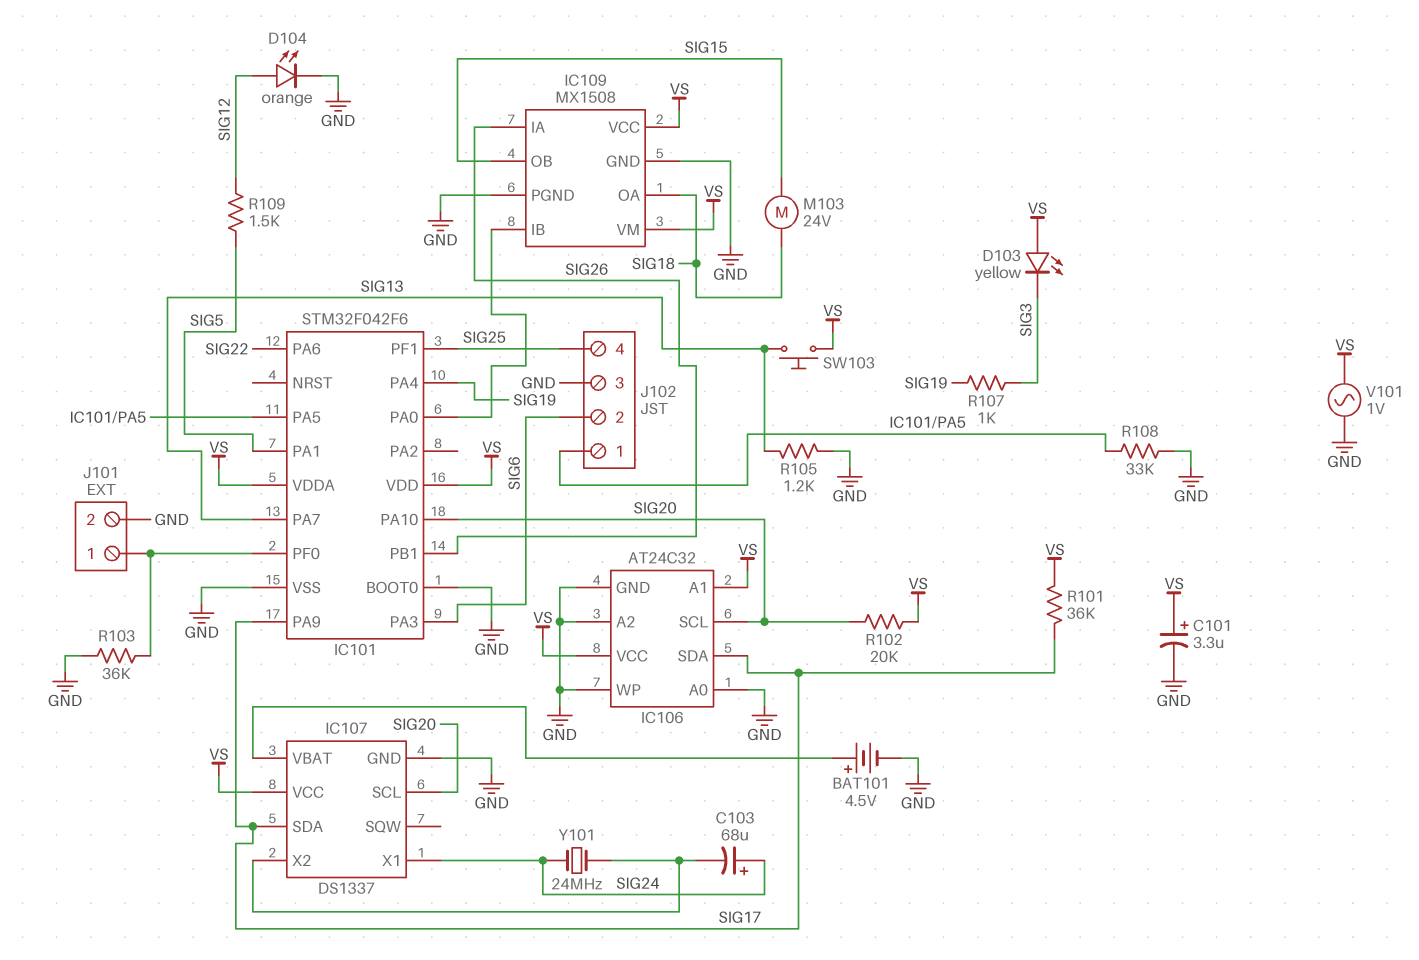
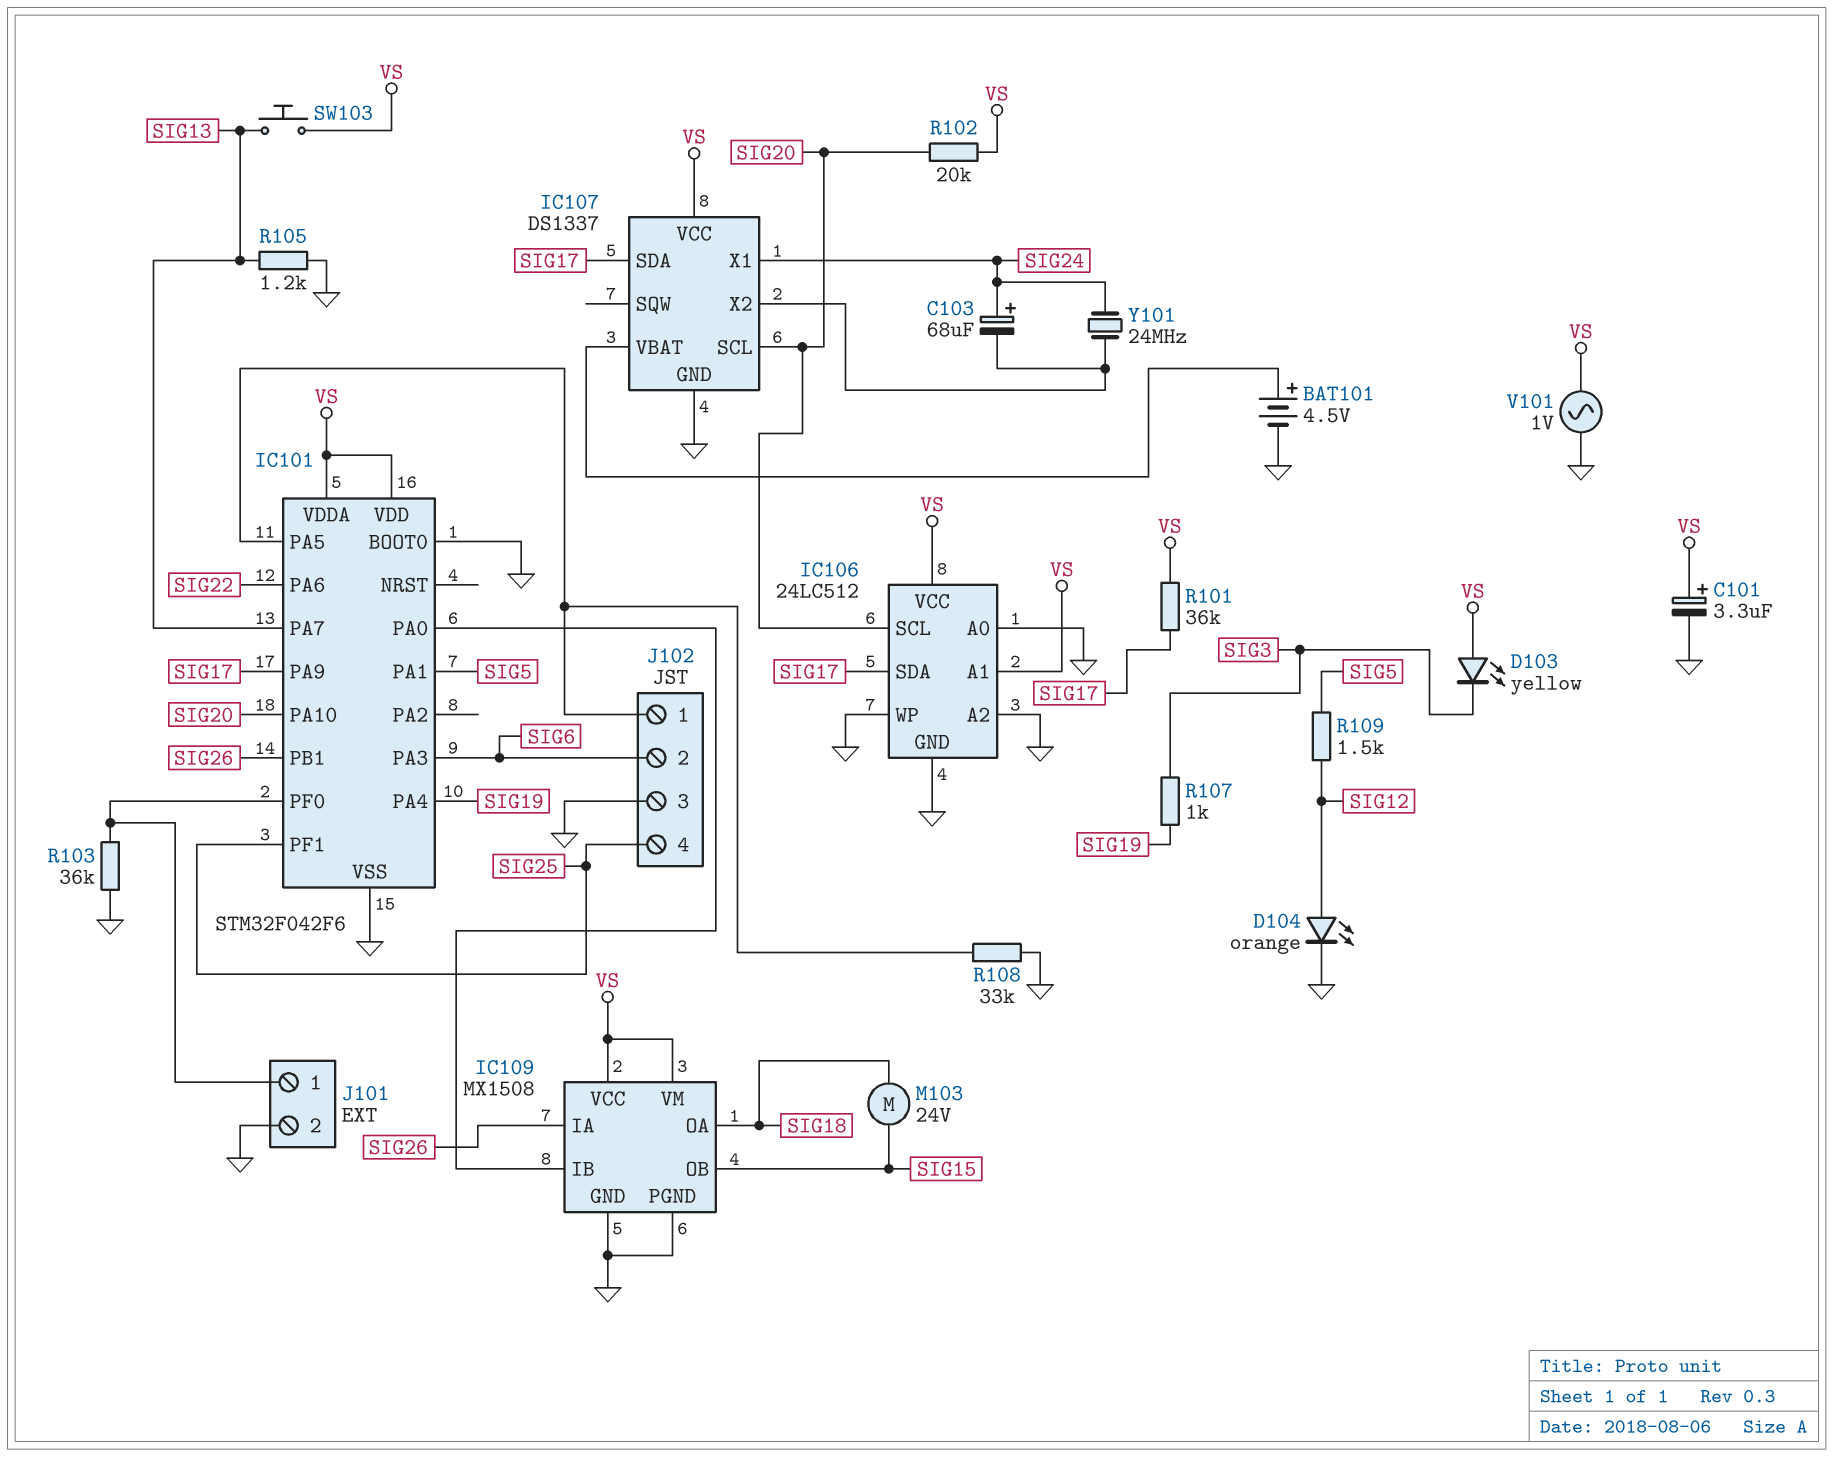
IC106: AT24C32 -> 24LC512

